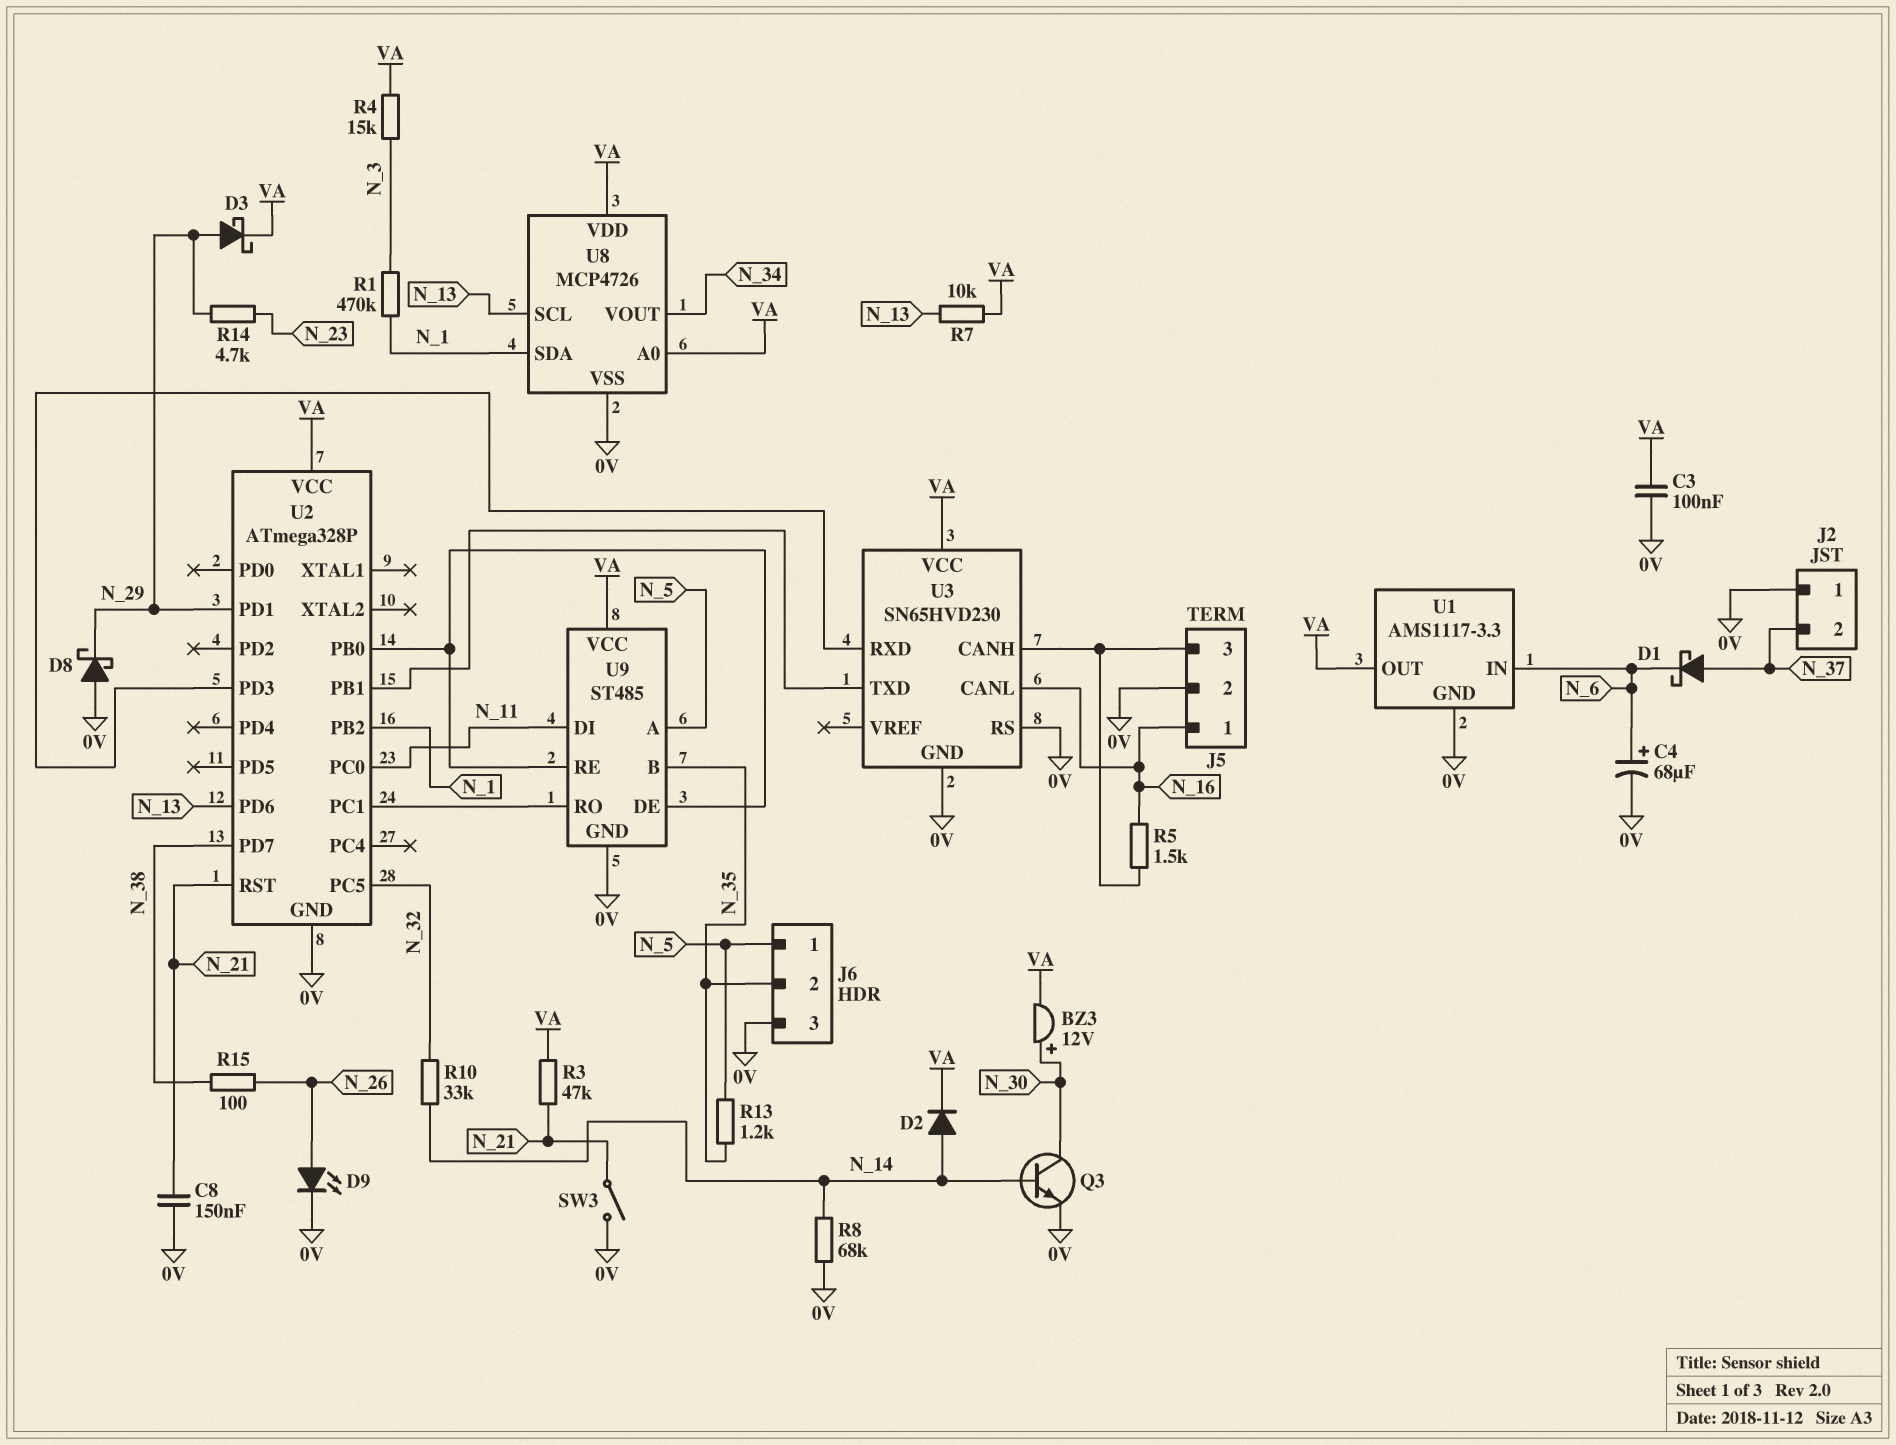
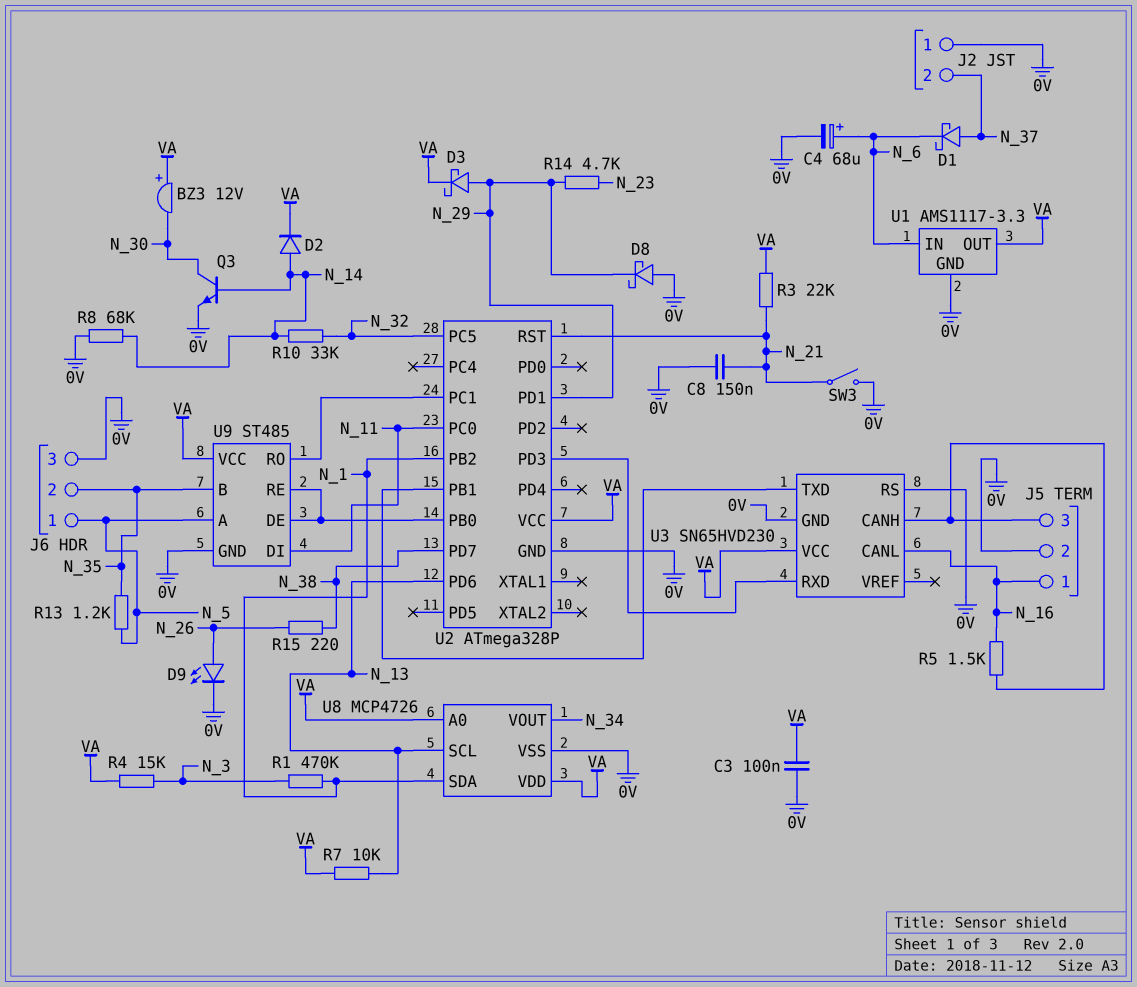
BZ3: buzzer 12V (plus N_30, minus VA) -> buzzer 12V (plus VA, minus N_30)
R3: 47k (N_21, VA) -> 22k (N_21, VA)
R15: 100 (N_26, N_38) -> 220 (N_26, N_38)

